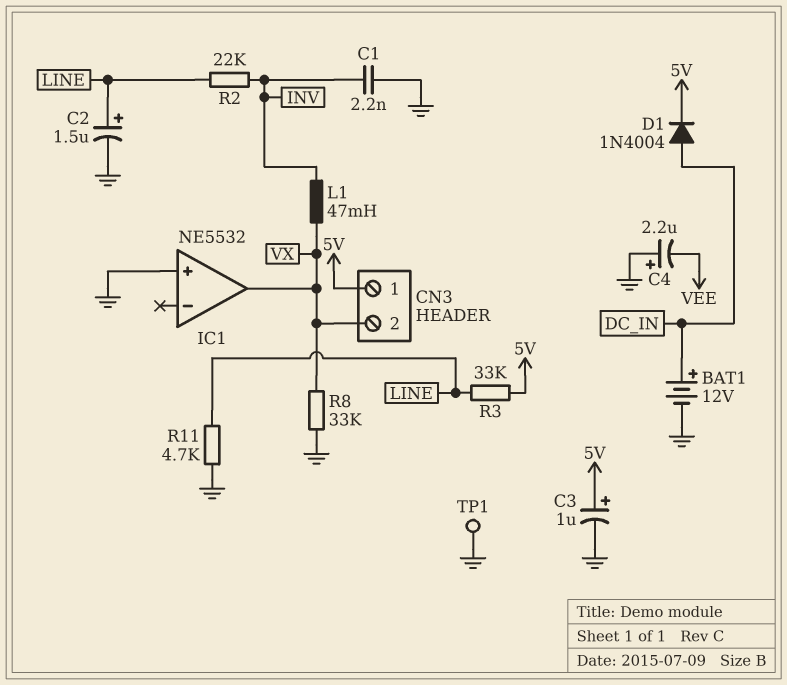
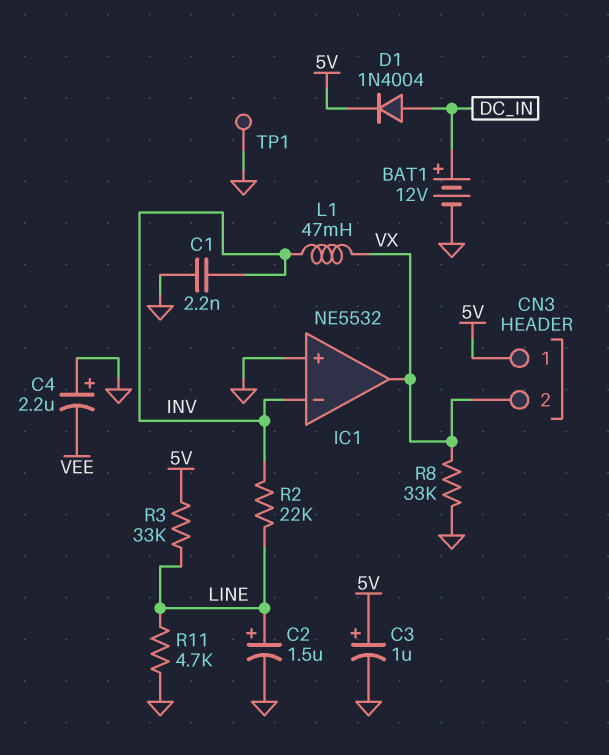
IC1 pin in-: none -> INV

